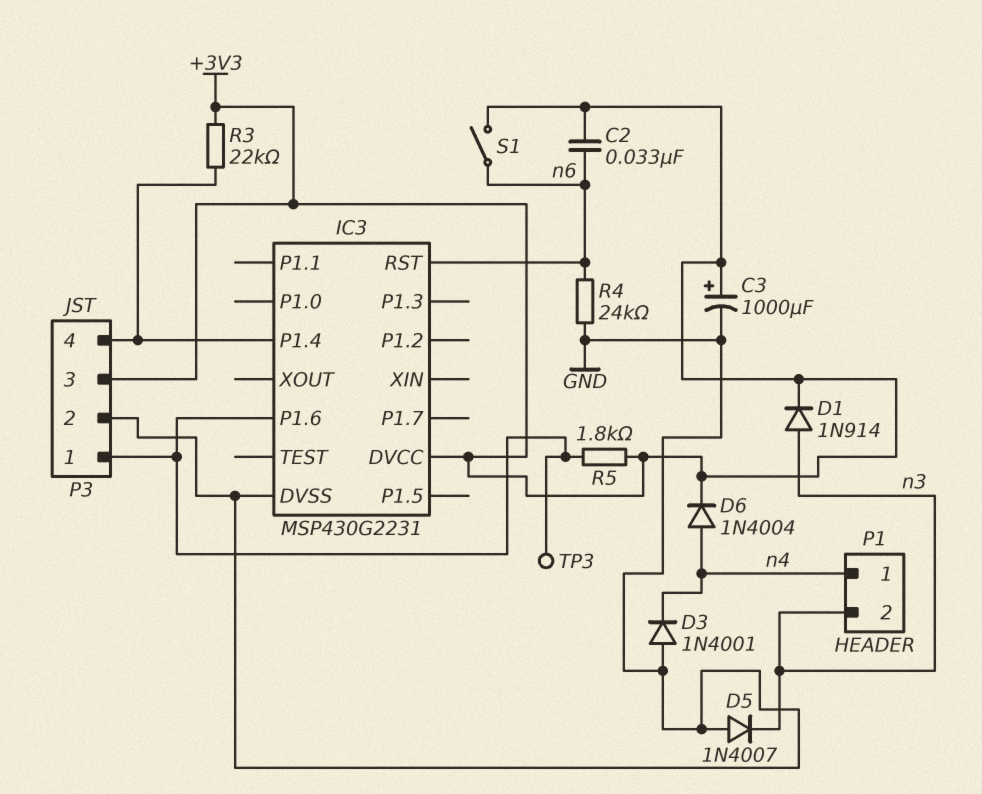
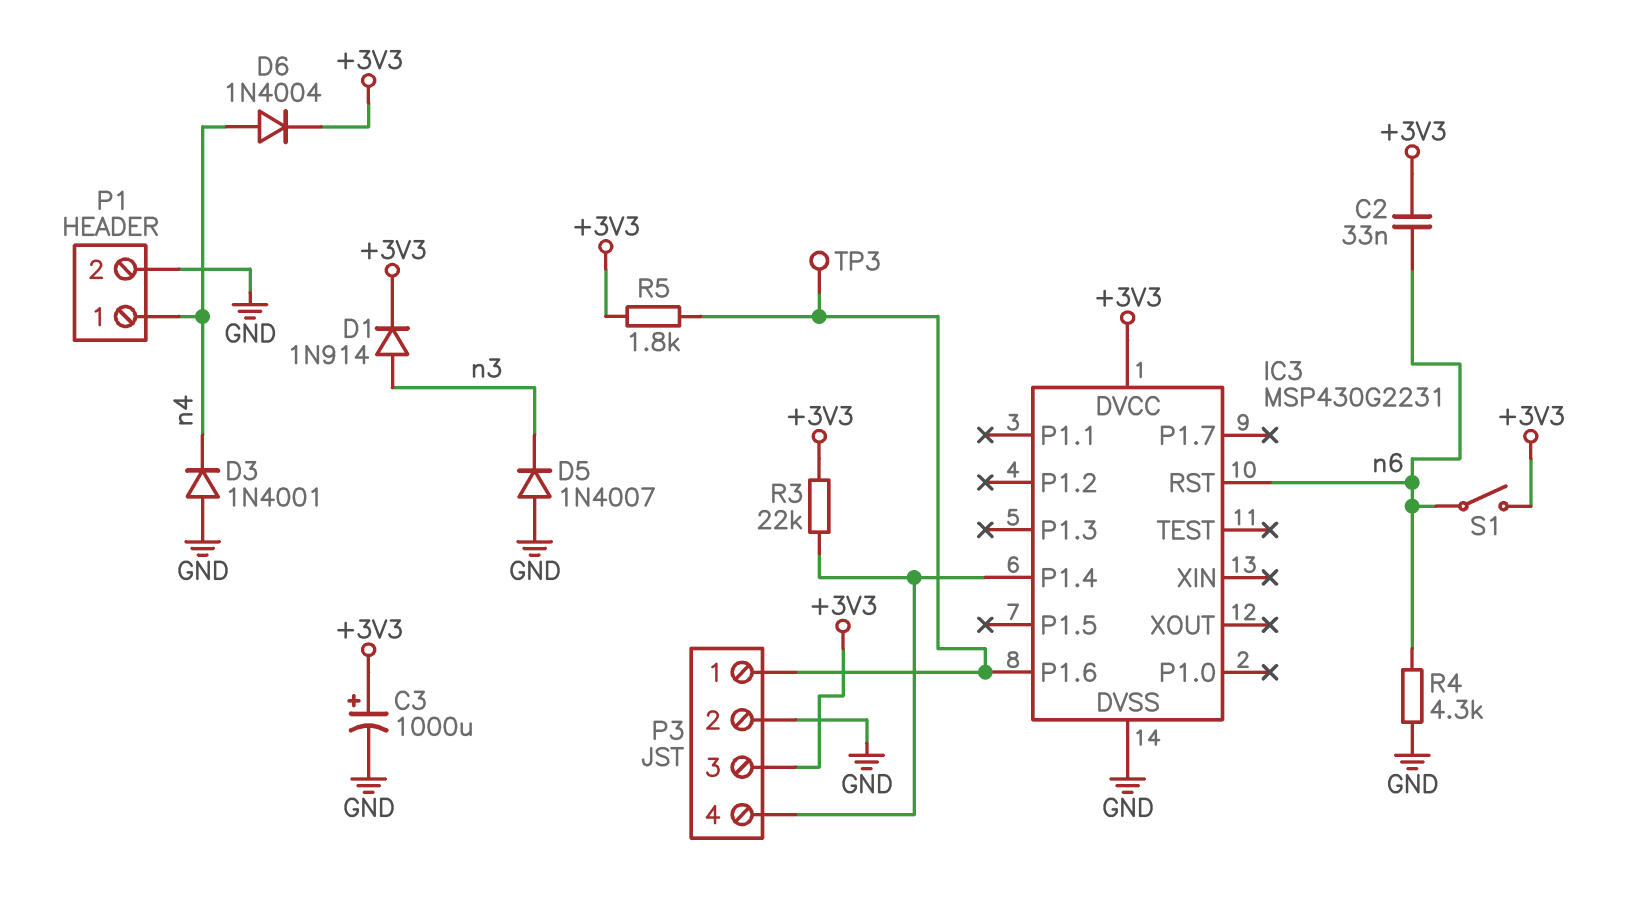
P1 pin 2: n3 -> GND
R4: 24k (GND, n6) -> 4.3k (GND, n6)

